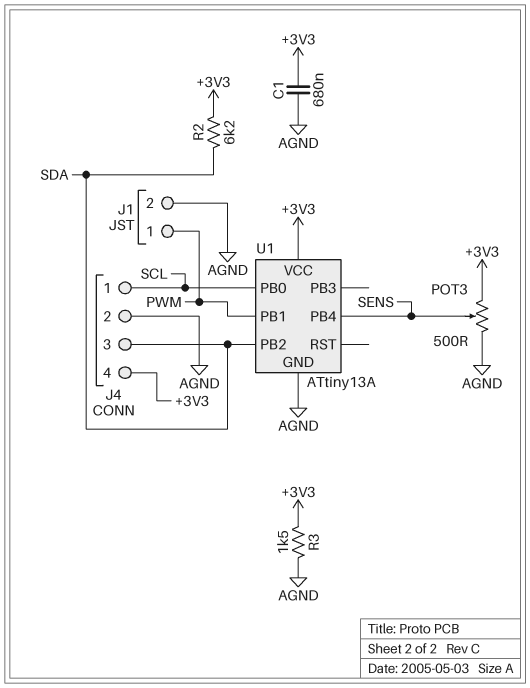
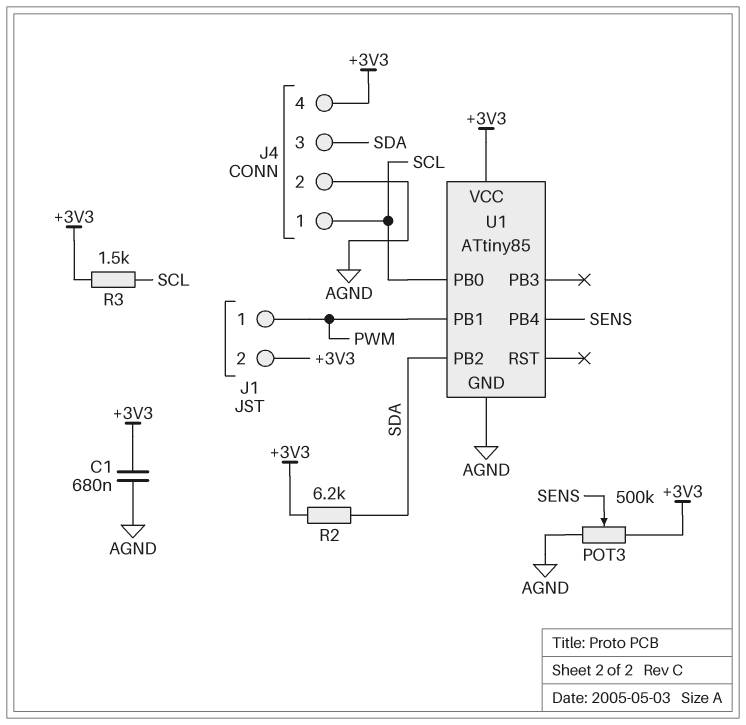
J1 pin 2: AGND -> +3V3
POT3: 500 (+3V3, AGND, wiper SENS) -> 500k (+3V3, AGND, wiper SENS)
R3: 1.5k (+3V3, AGND) -> 1.5k (+3V3, SCL)
U1: ATtiny13A -> ATtiny85

